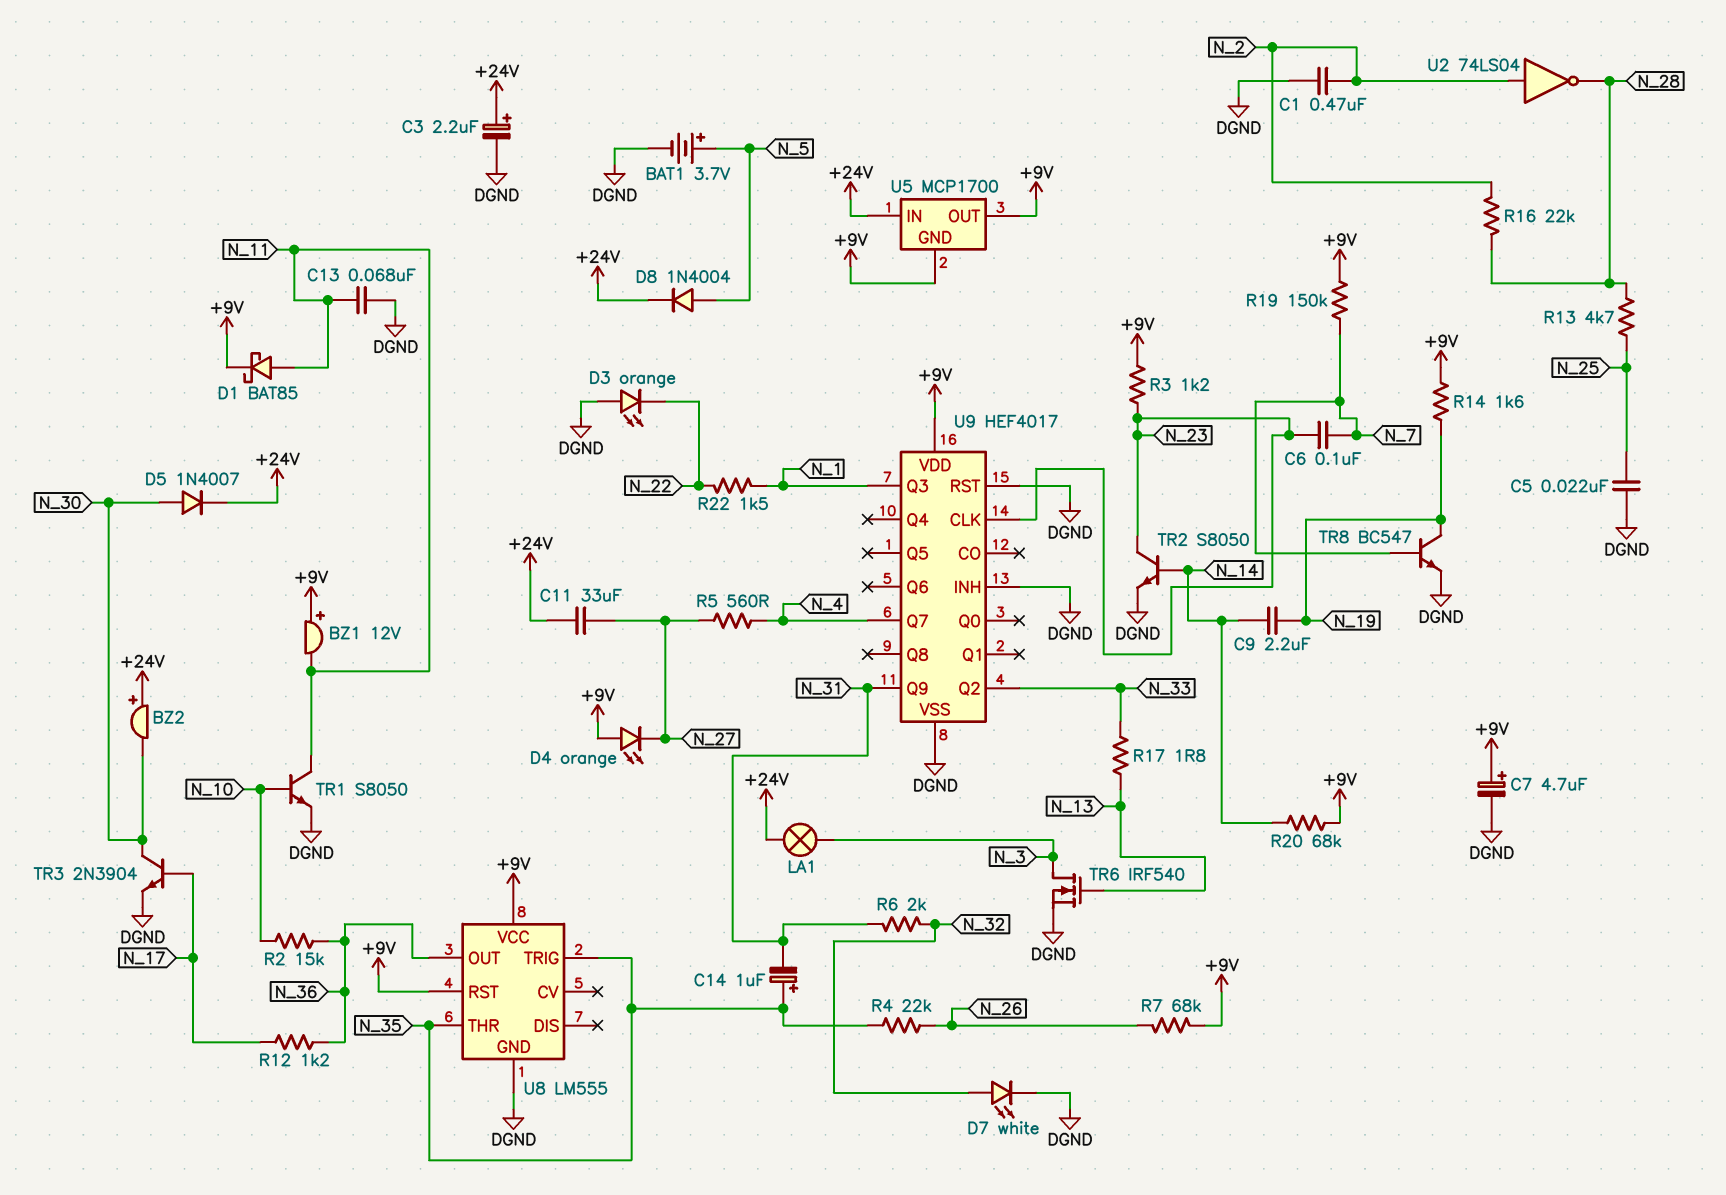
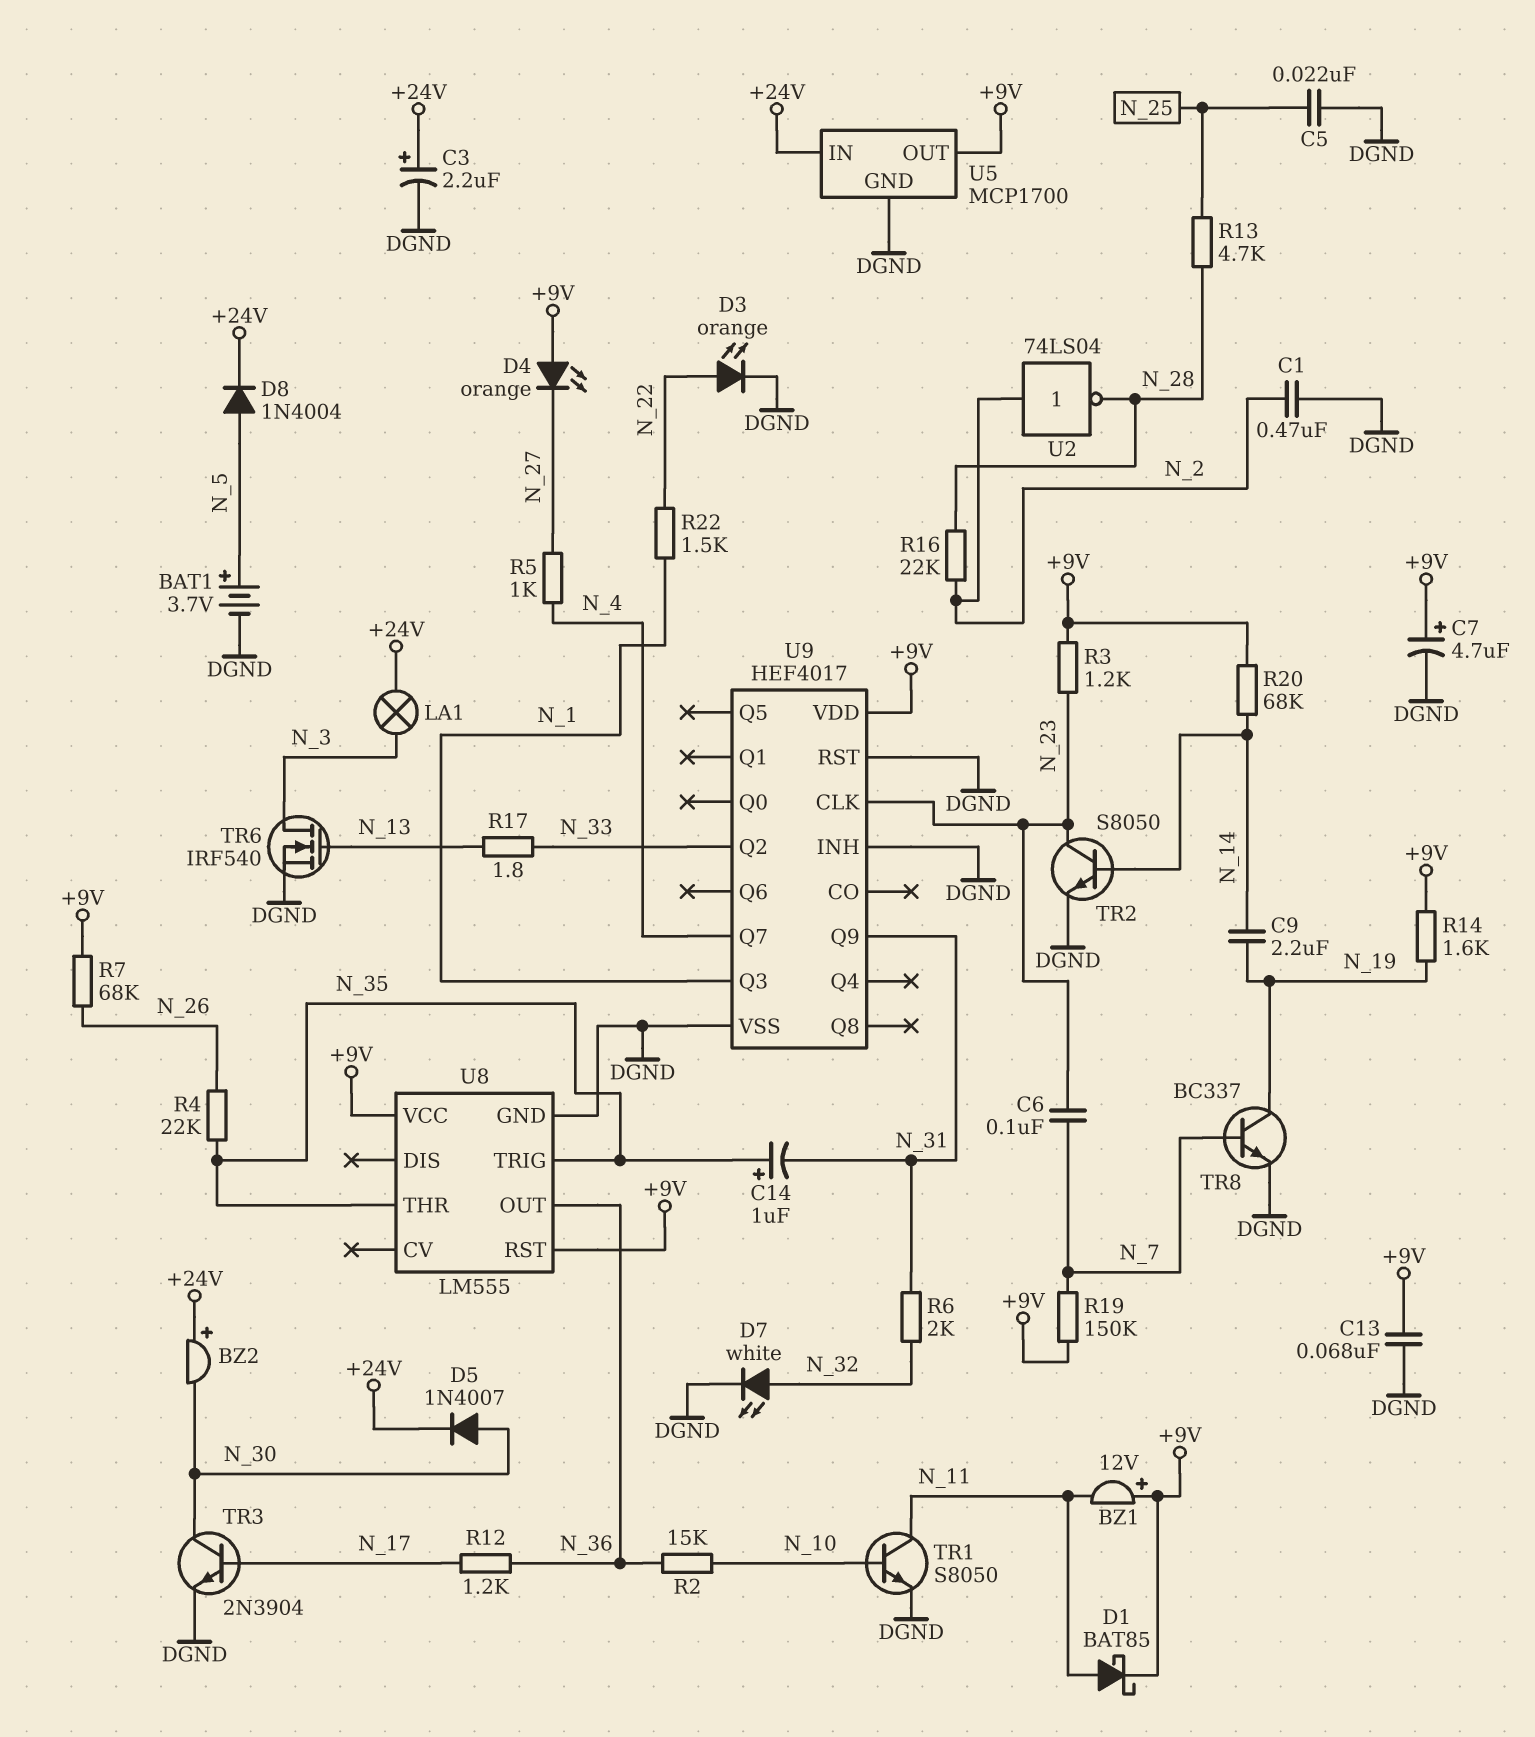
C11: 33uF (+24V, N_27) -> none
C13: 68nF (DGND, N_11) -> 68nF (+9V, DGND)
D3: LED orange (A DGND, K N_22) -> LED orange (A N_22, K DGND)
R5: 560 (N_4, N_27) -> 1k (N_4, N_27)
TR8: NPN BC547 (B N_7, C N_19, E DGND) -> NPN BC337 (B N_7, C N_19, E DGND)
U5 pin GND: +9V -> DGND

